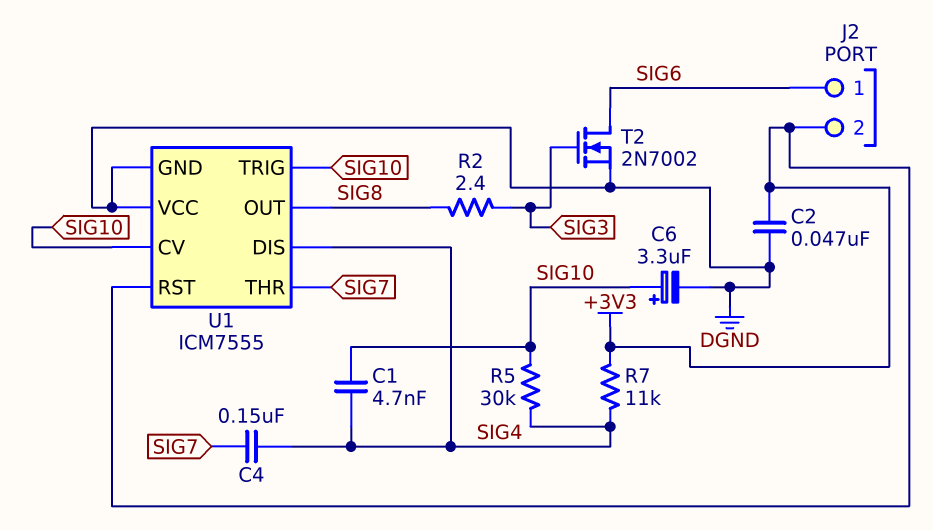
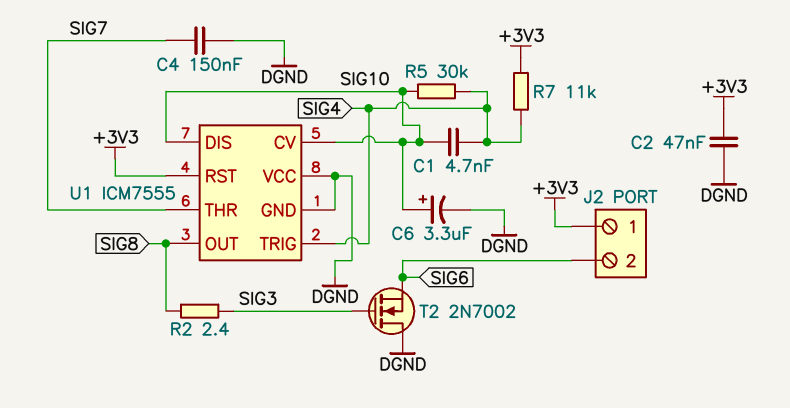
C4: 150nF (SIG4, SIG7) -> 150nF (DGND, SIG7)
J2 pin 1: SIG6 -> +3V3
J2 pin 2: +3V3 -> SIG6
T2: NMOS 2N7002 (G SIG3, D SIG6, S DGND) -> NMOS 2N7002 (G SIG3, D DGND, S SIG6)
U1 pin DIS: SIG4 -> SIG10
U1 pin TRIG: SIG10 -> SIG4

